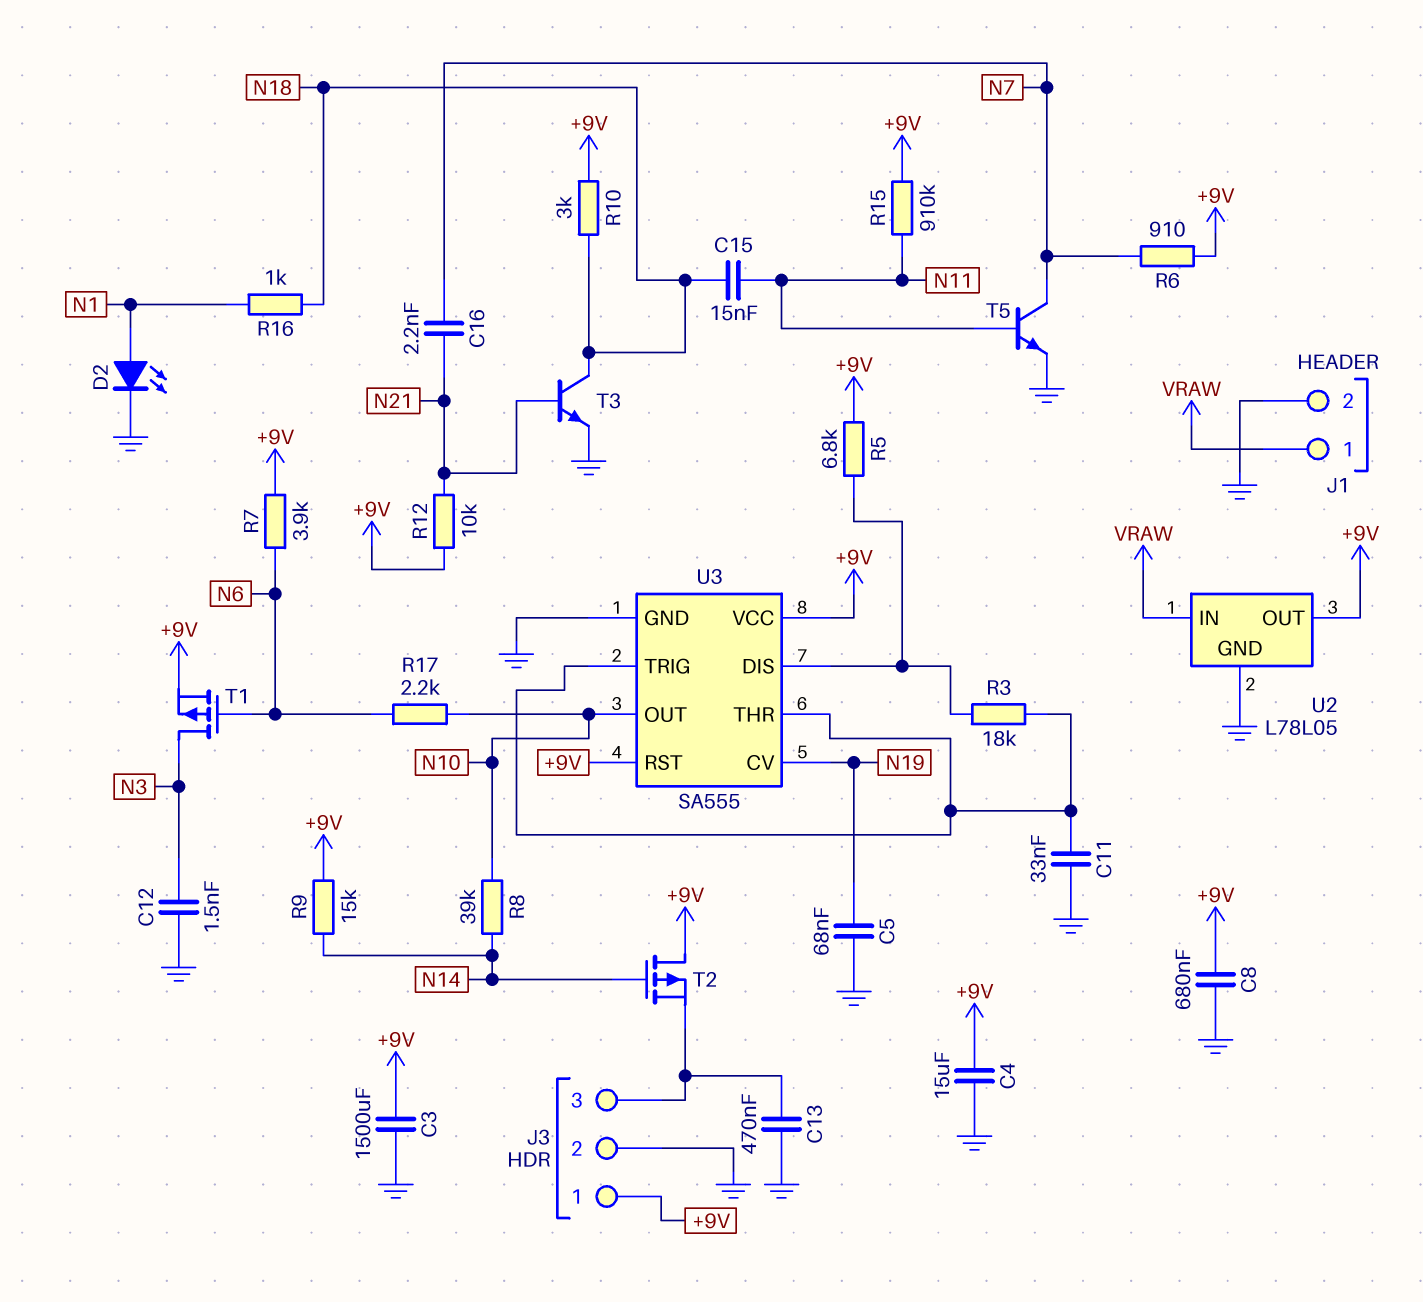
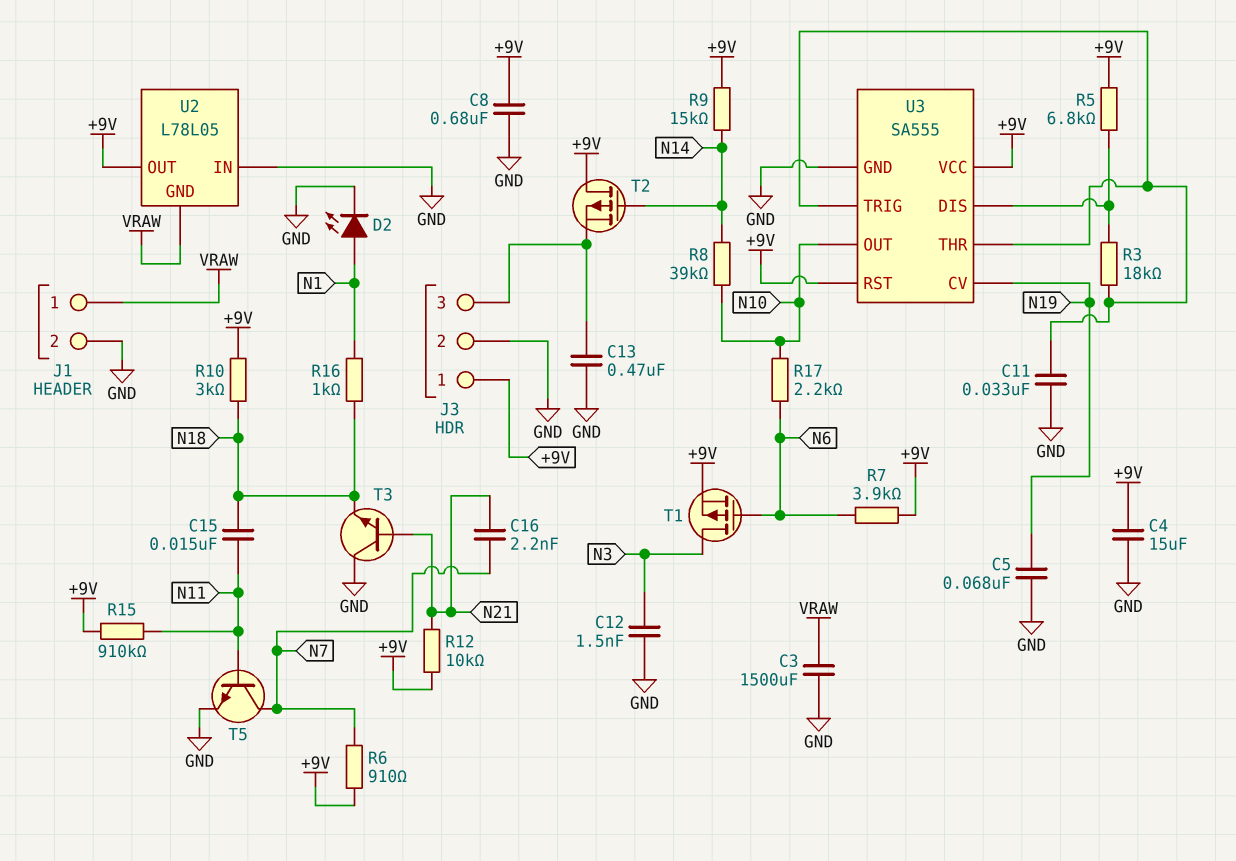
C3: 1500uF (+9V, GND) -> 1500uF (GND, VRAW)
T3: NPN (B N21, C N18, E GND) -> NPN (B N21, C GND, E N18)
U2 pin GND: GND -> VRAW
U2 pin IN: VRAW -> GND

